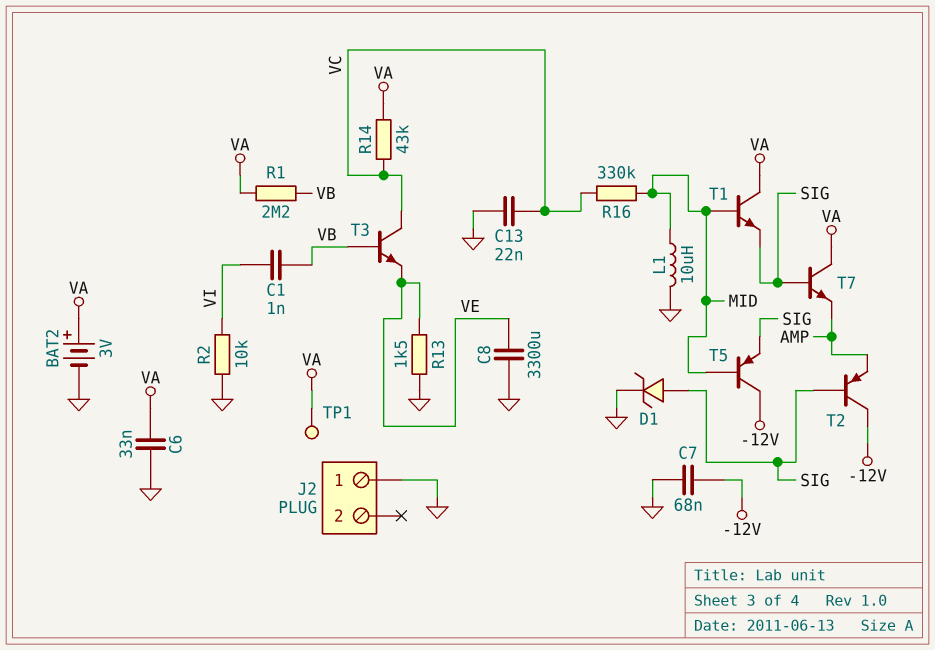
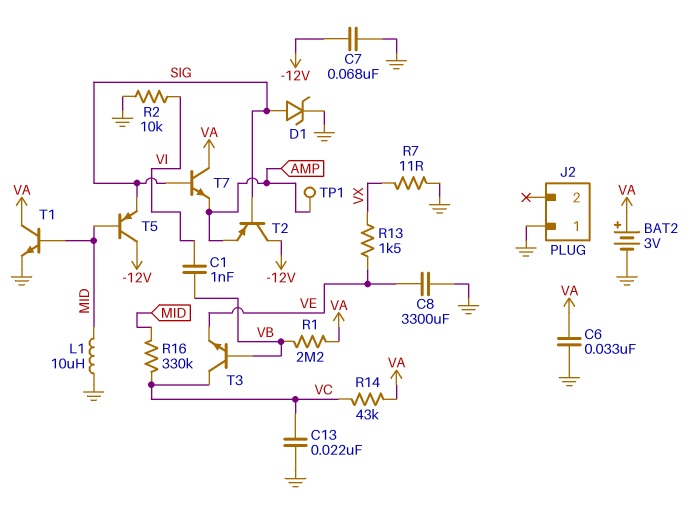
R7: none -> 11 (GND, VX)
R13: 1.5k (GND, VE) -> 1.5k (VE, VX)
T1: NPN (B MID, C VA, E SIG) -> NPN (B MID, C VA, E GND)
TP1: test point (VA) -> test point (AMP)

